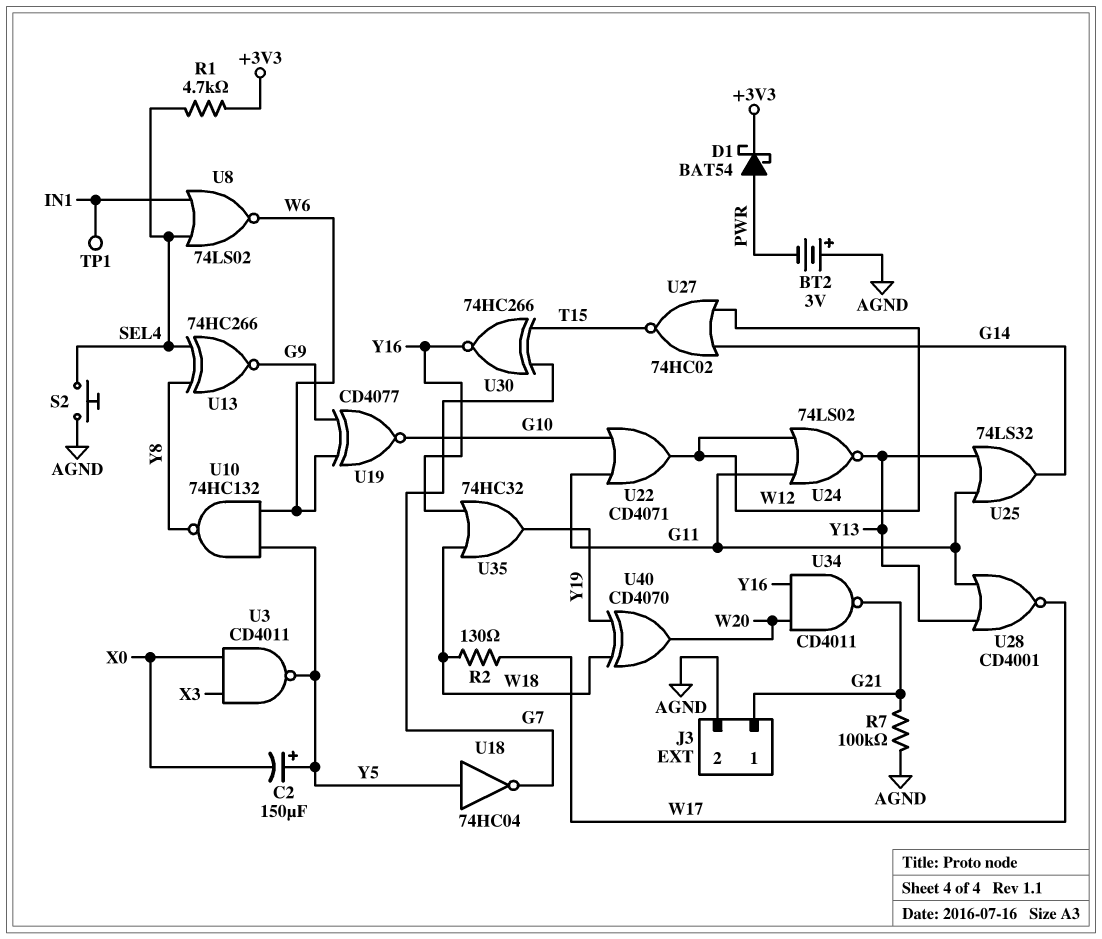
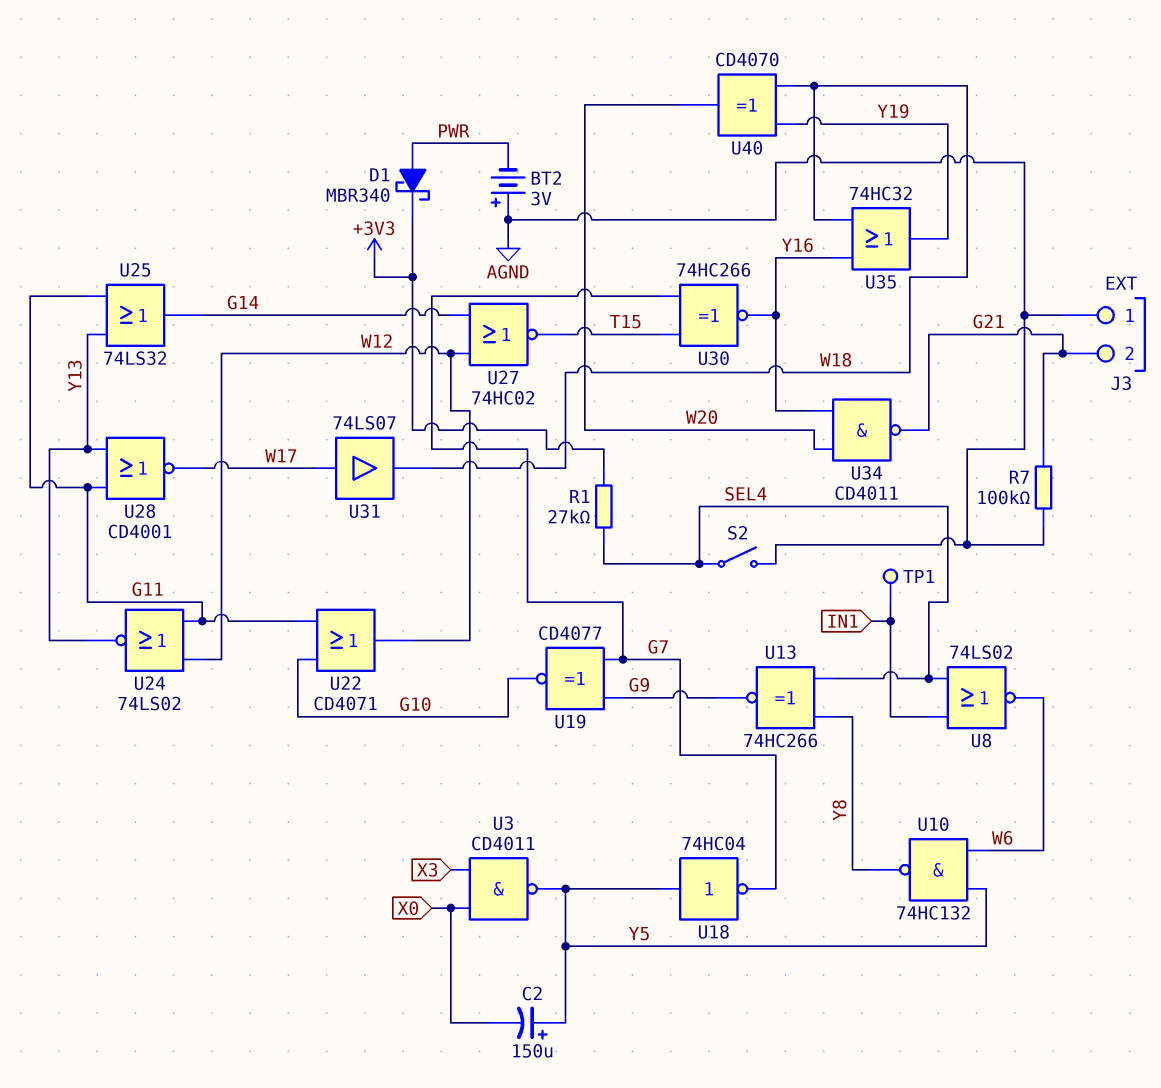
D1: schottky BAT54 (A PWR, K +3V3) -> schottky MBR340 (A PWR, K +3V3)
J3 pin 1: G21 -> AGND
J3 pin 2: AGND -> G21
R1: 4.7k (+3V3, SEL4) -> 27k (+3V3, SEL4)
R2: 130 (W17, W18) -> none
S2: button (AGND, SEL4) -> switch (AGND, SEL4)
U19: XNOR CD4077 (in G9, in W6, out G10) -> XNOR CD4077 (in G7, in G9, out G10)
U31: none -> buffer 74LS07 (in W17, out W18)

